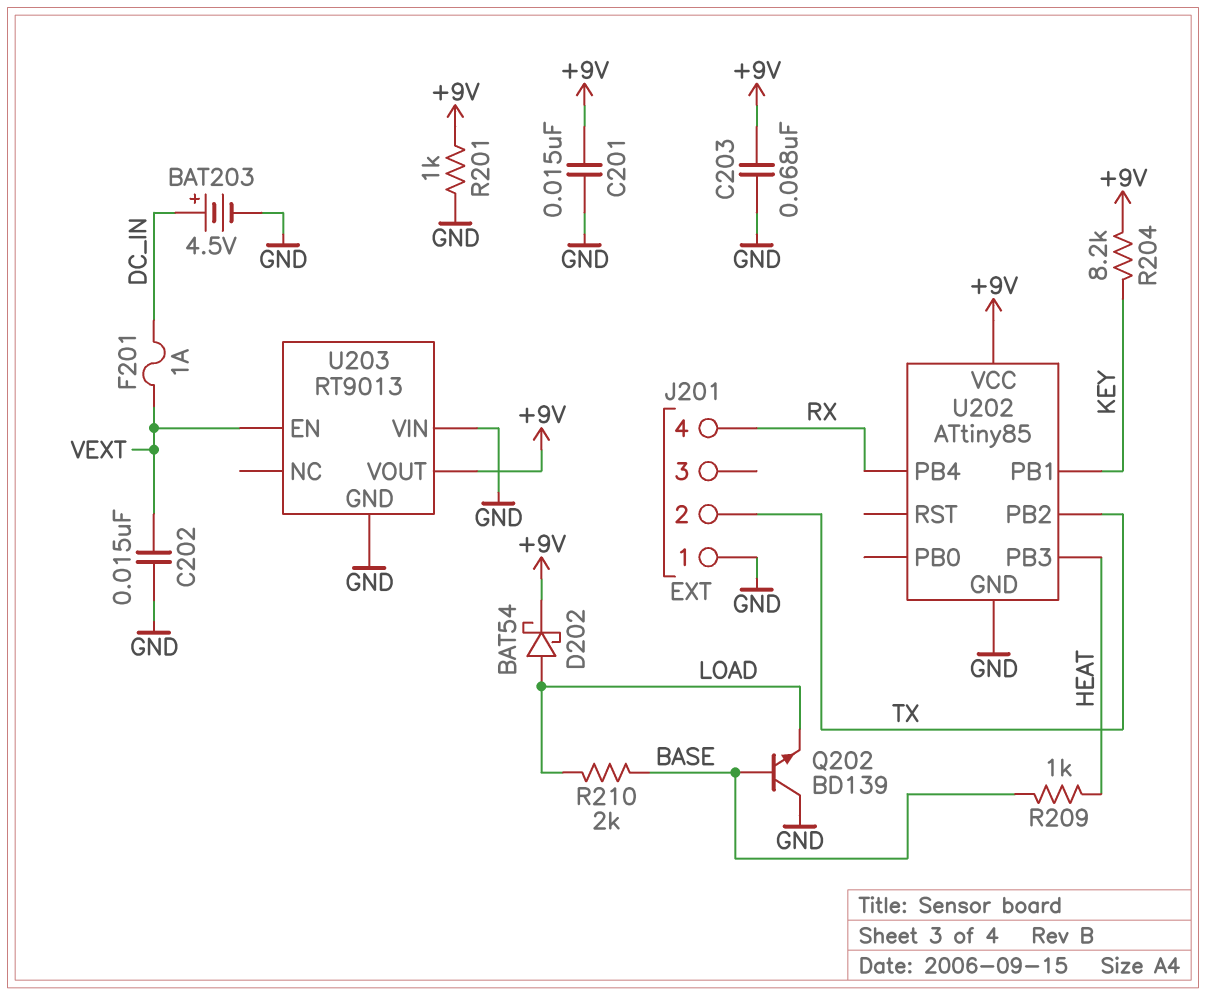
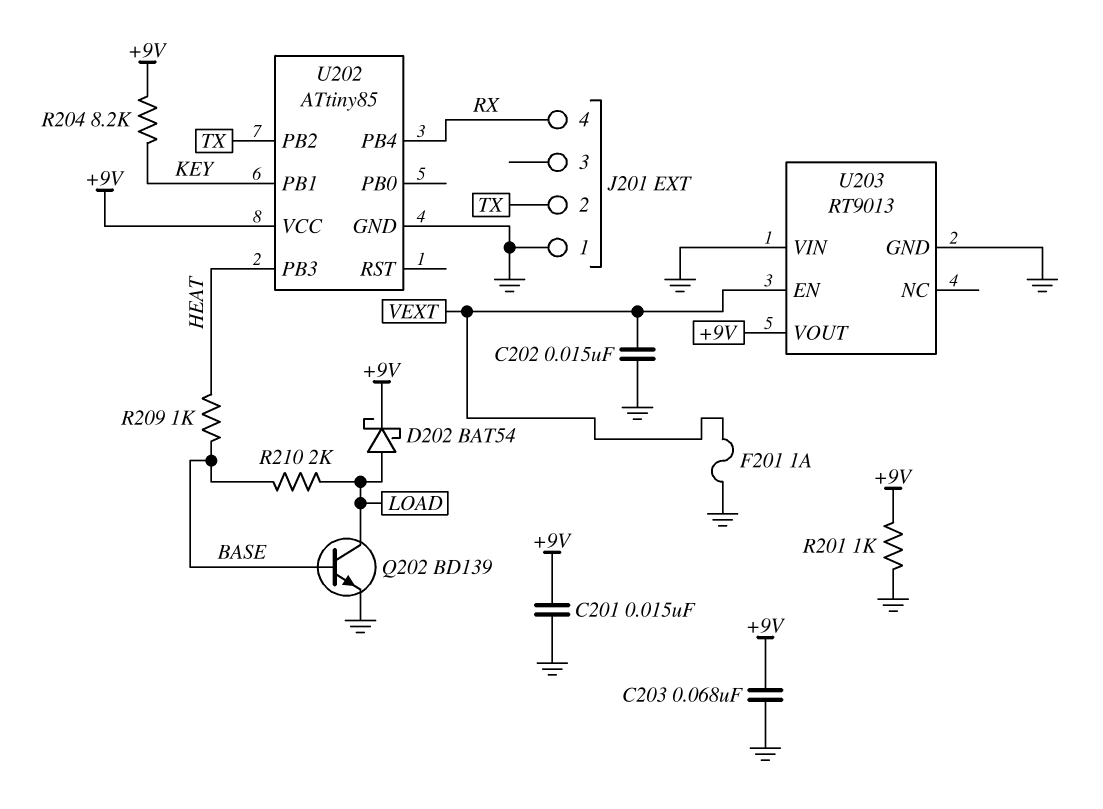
BAT203: 4.5V (plus DC_IN, minus GND) -> none
F201: 1A (DC_IN, VEXT) -> 1A (GND, VEXT)
Q202: NPN BD139 (B BASE, C GND, E LOAD) -> NPN BD139 (B BASE, C LOAD, E GND)

